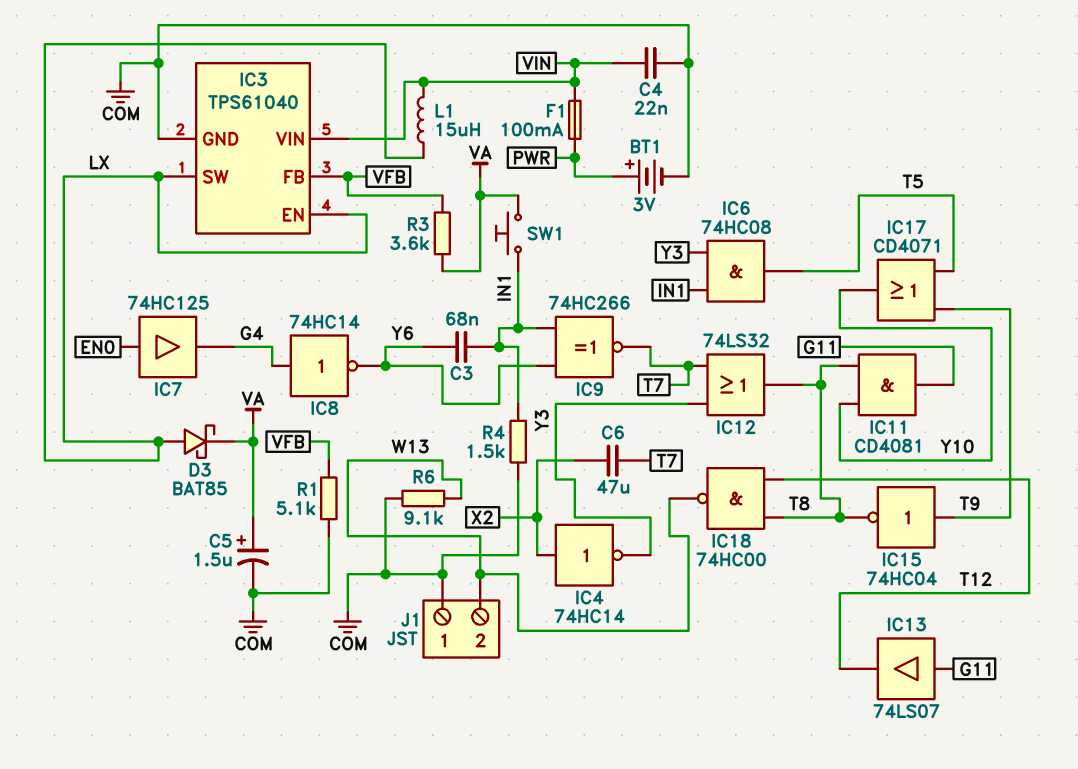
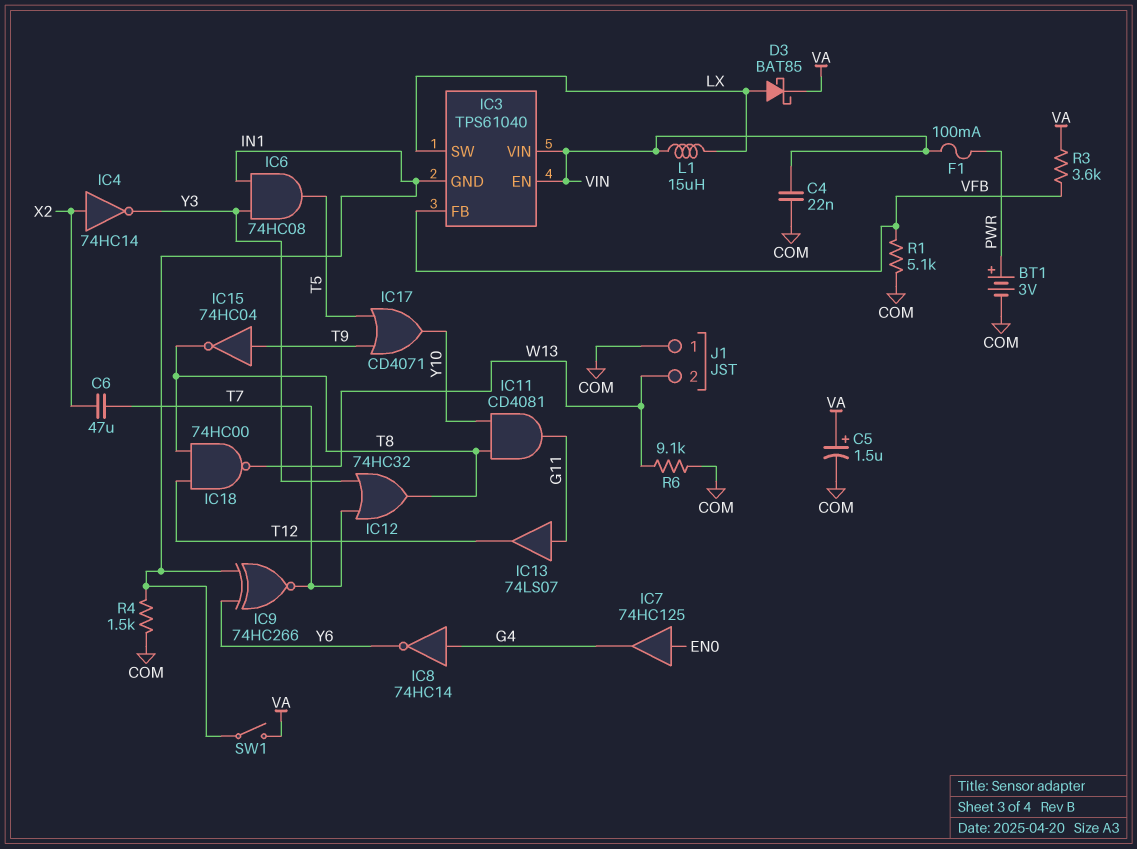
C3: 68nF (IN1, Y6) -> none
IC3 pin EN: LX -> VIN
IC3 pin GND: COM -> IN1
IC12: OR 74LS32 (in T7, in Y3, out T8) -> OR 74HC32 (in T7, in Y3, out T8)
SW1: button (IN1, VA) -> switch (IN1, VA)

